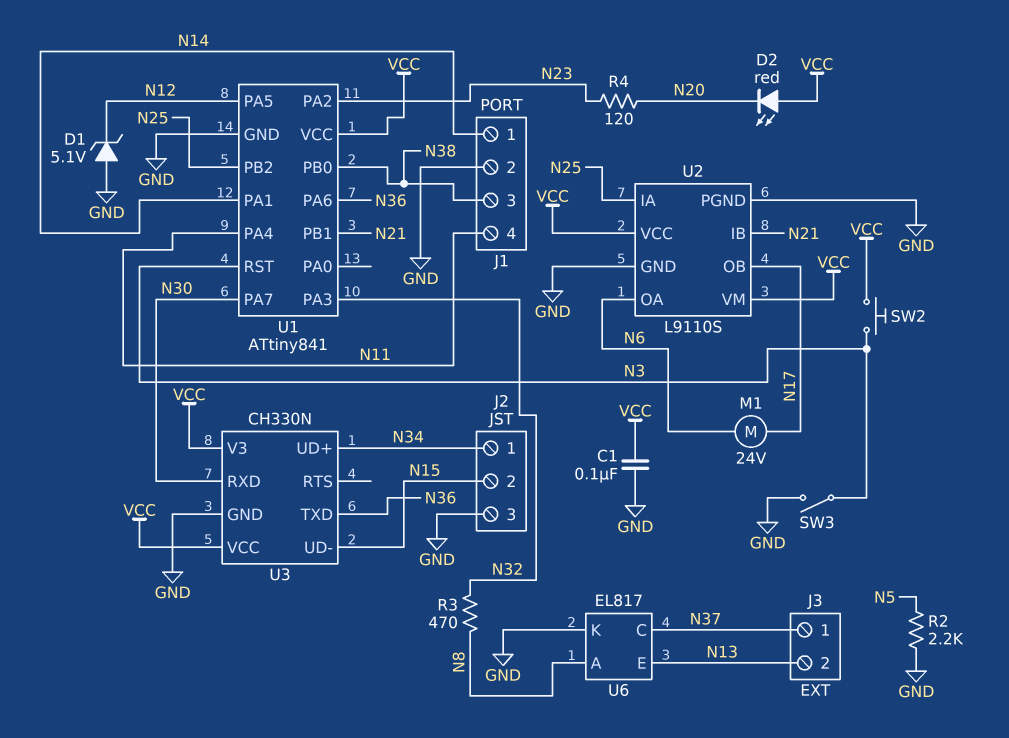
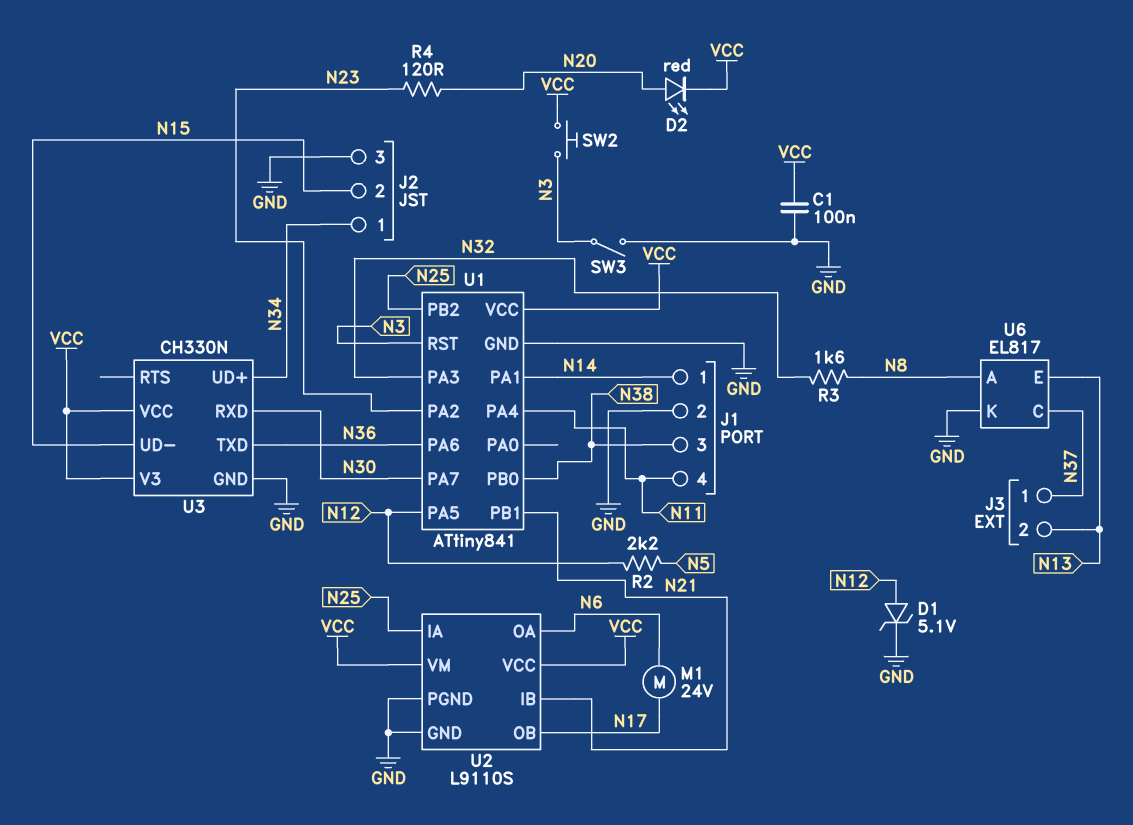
D1: zener 5.1V (A GND, K N12) -> zener 5.1V (A N12, K GND)
D2: LED red (A VCC, K N20) -> LED red (A N20, K VCC)
R2: 2.2k (GND, N5) -> 2.2k (N5, N12)
R3: 470 (N8, N32) -> 1.6k (N8, N32)

